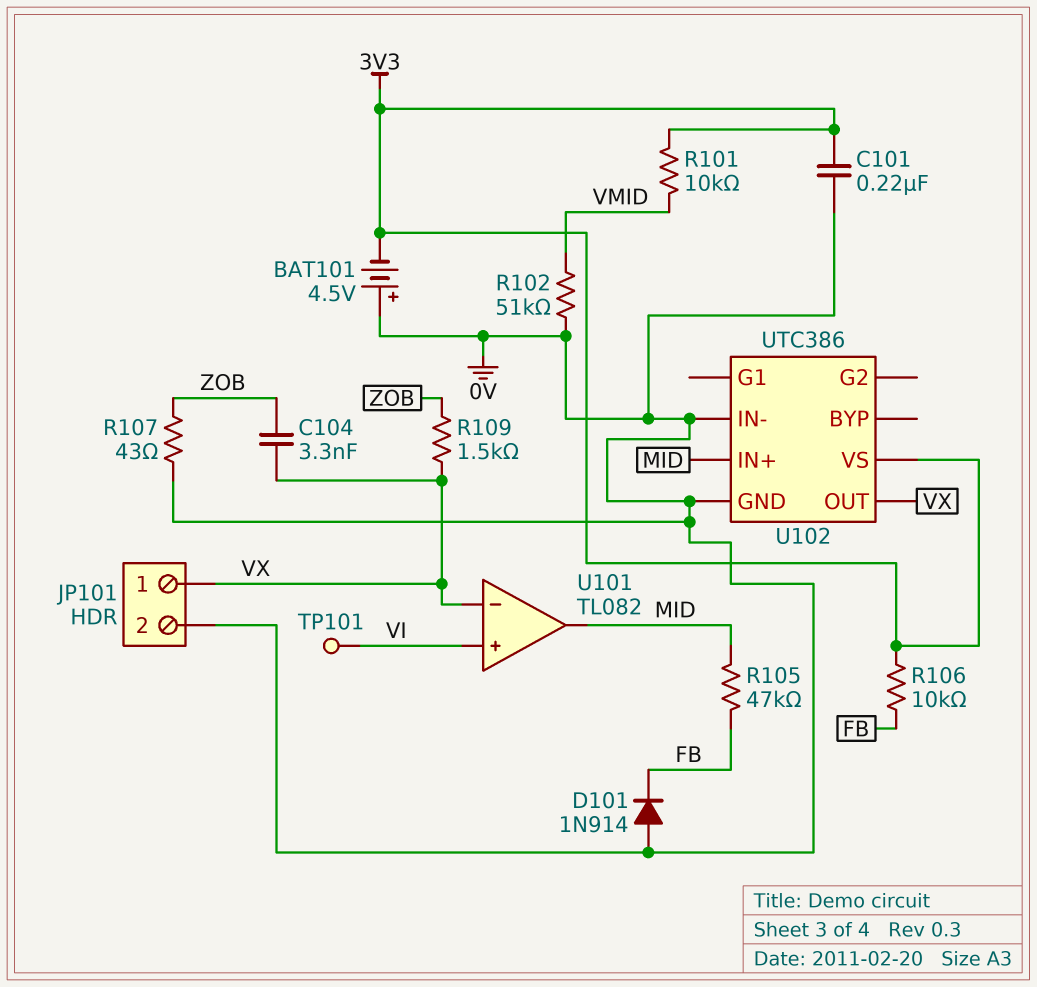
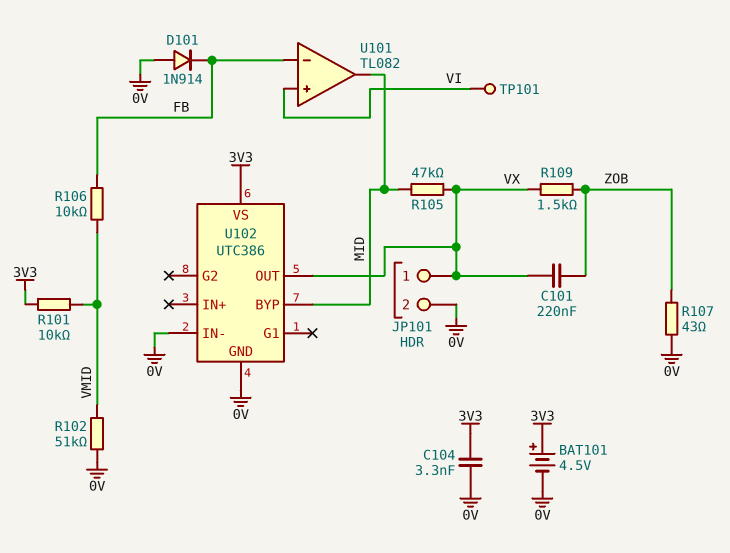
BAT101: 4.5V (plus 0V, minus 3V3) -> 4.5V (plus 3V3, minus 0V)
C101: 220nF (0V, 3V3) -> 220nF (VX, ZOB)
C104: 3.3nF (VX, ZOB) -> 3.3nF (0V, 3V3)
R105: 47k (FB, MID) -> 47k (MID, VX)
R106: 10k (3V3, FB) -> 10k (FB, VMID)
U101 pin in-: VX -> FB
U102 pin BYP: none -> MID
U102 pin IN+: MID -> none

